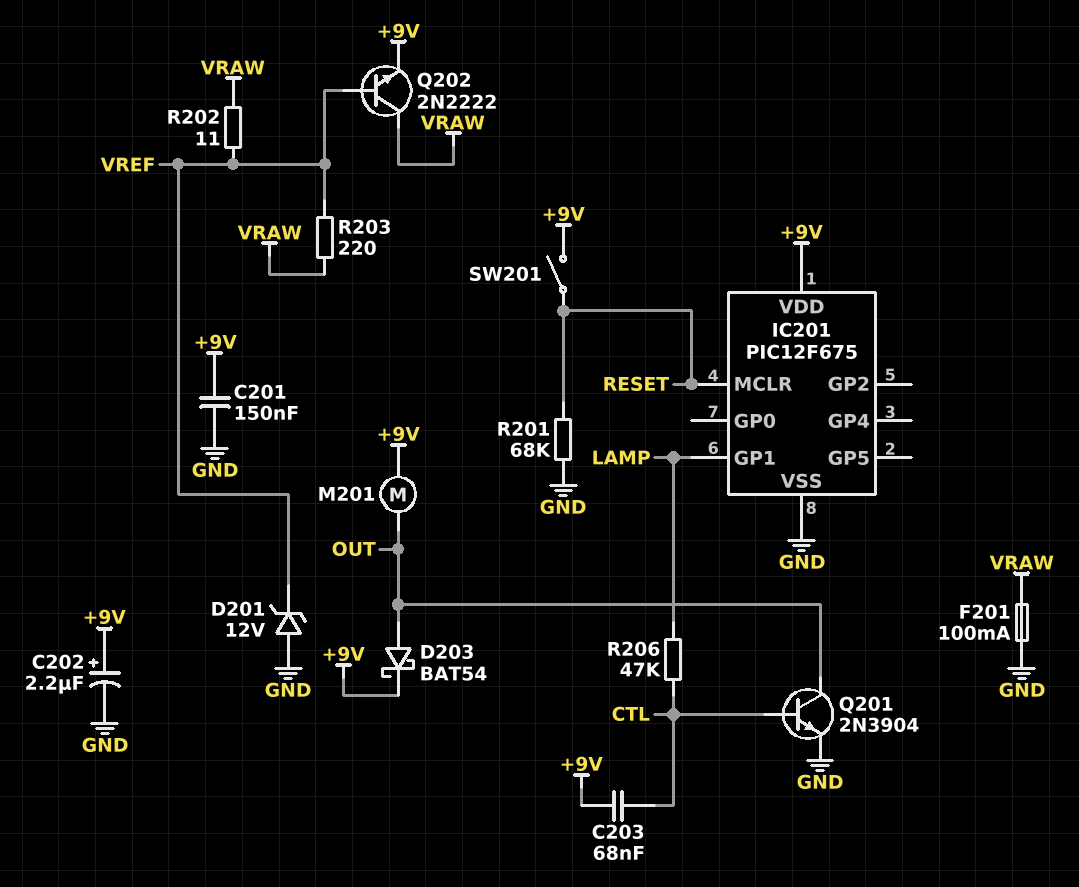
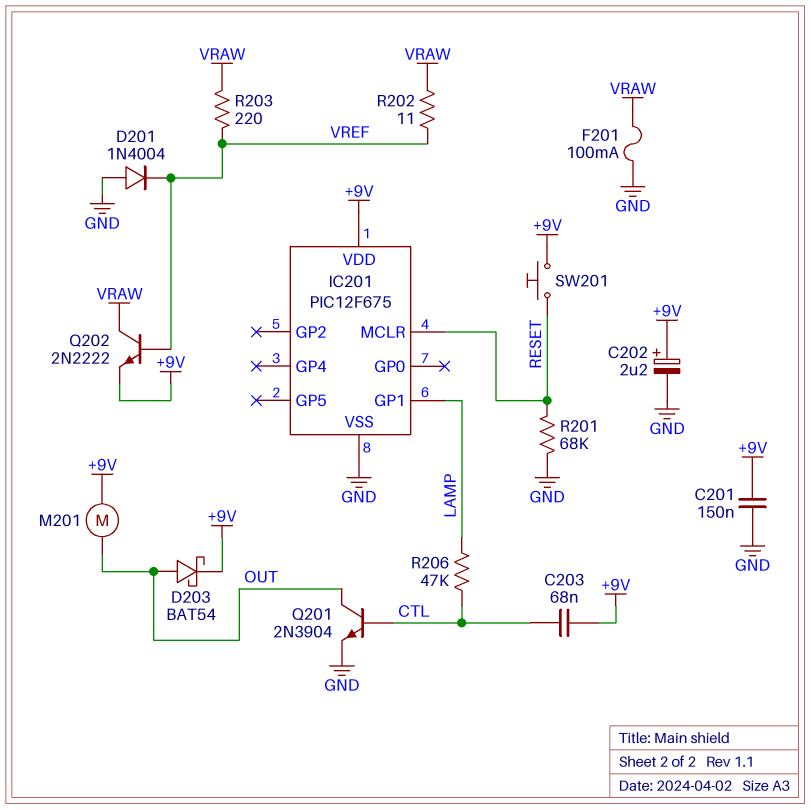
D201: zener 12V (A GND, K VREF) -> diode 1N4004 (A GND, K VREF)
SW201: switch (+9V, RESET) -> button (+9V, RESET)

